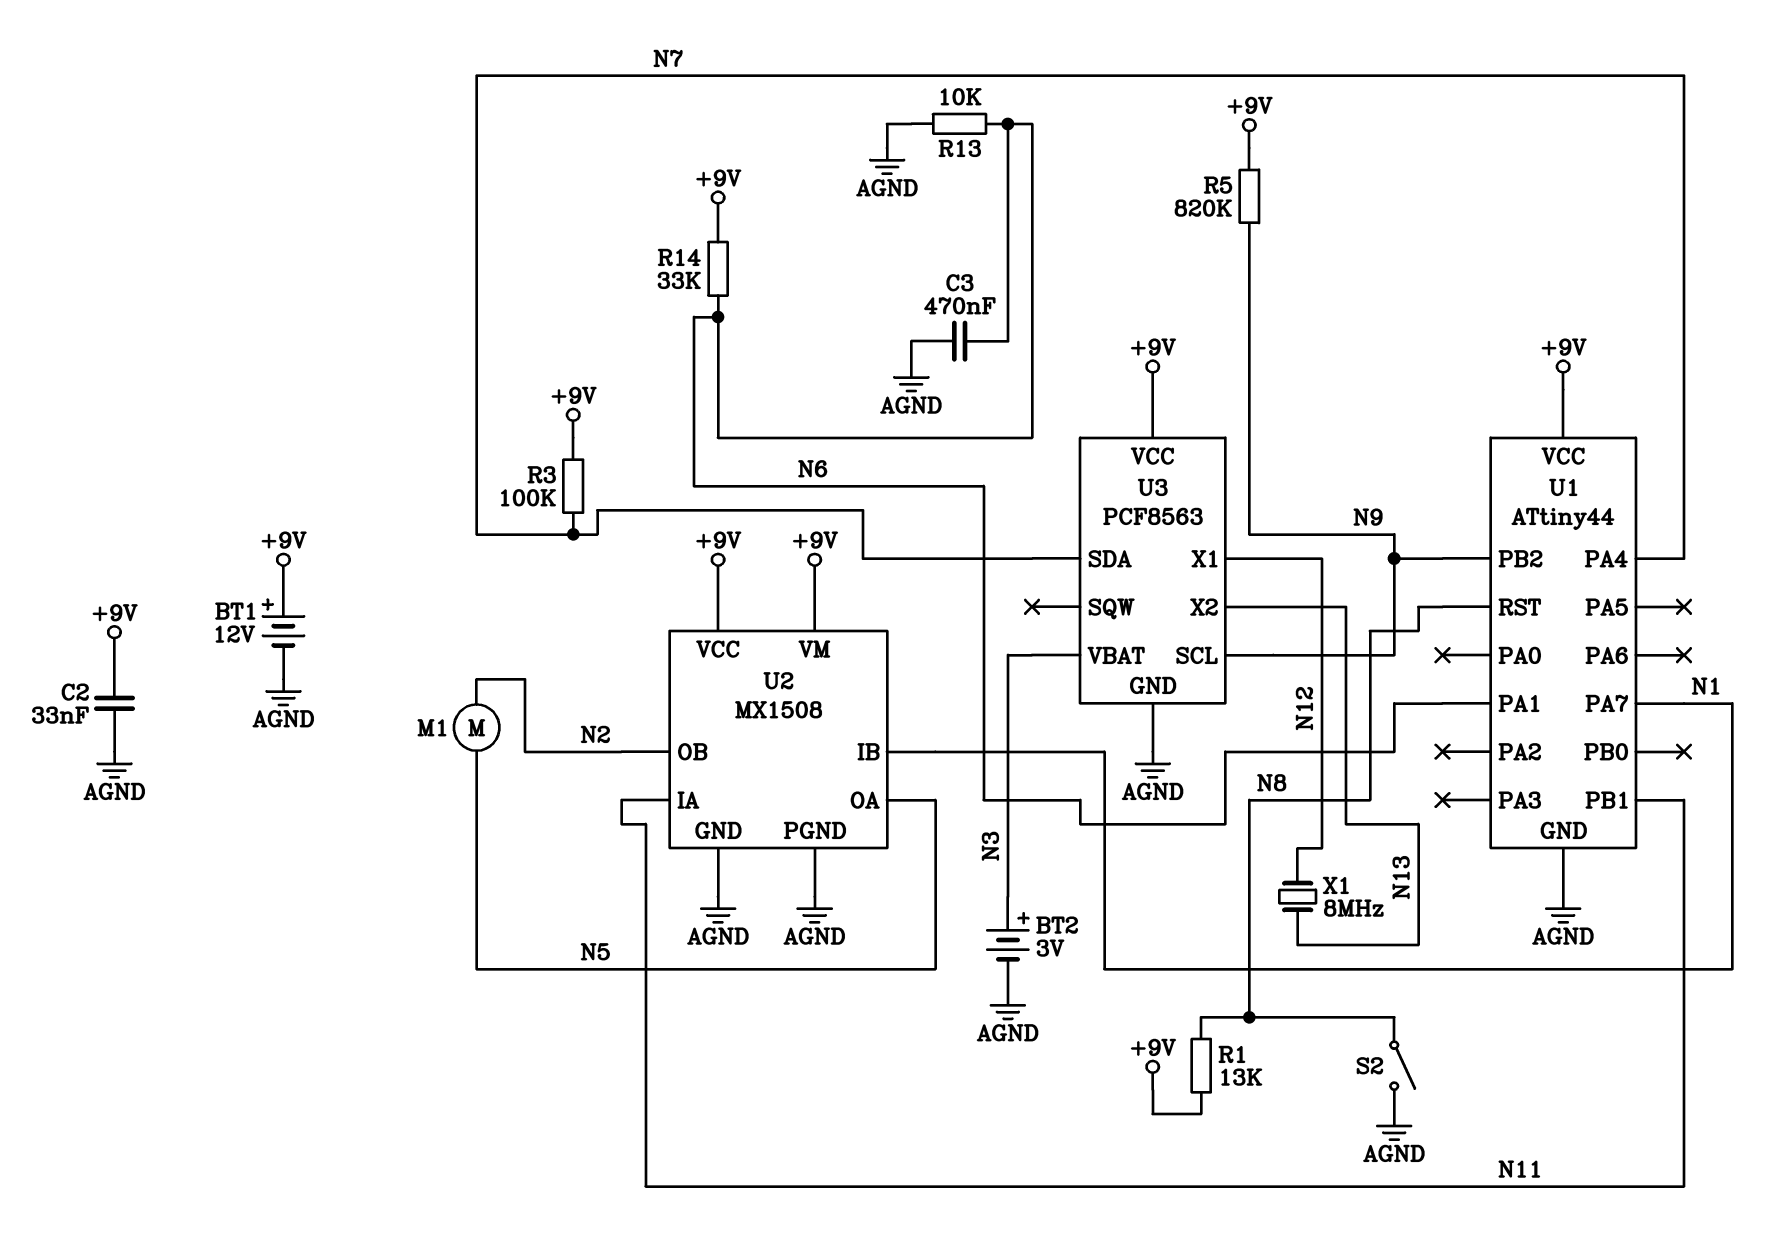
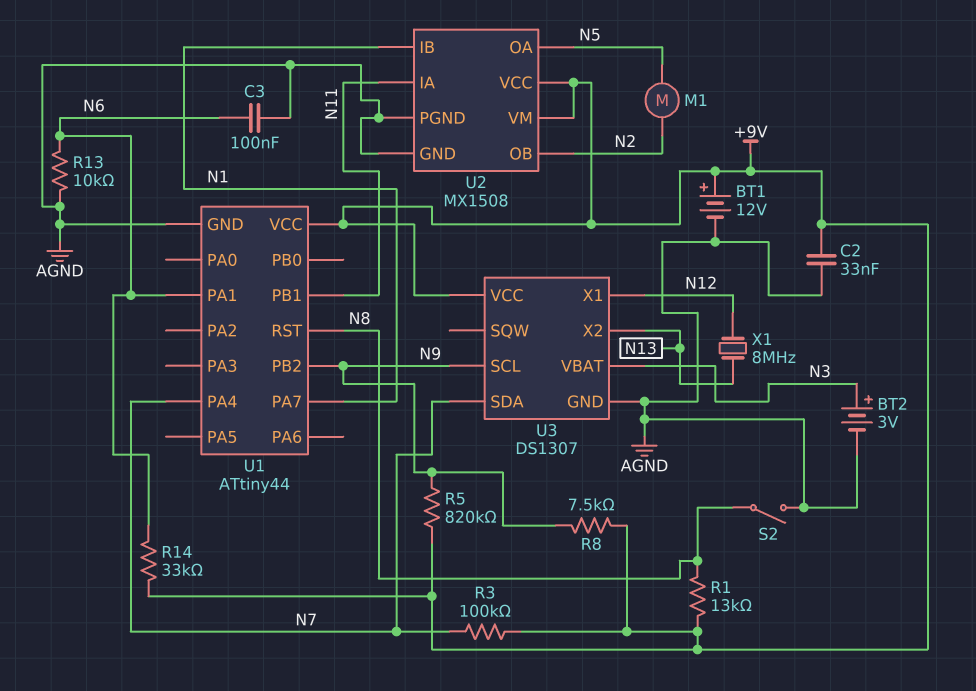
C3: 470nF (AGND, N6) -> 100nF (AGND, N6)
R8: none -> 7.5k (+9V, N9)
U3: PCF8563 -> DS1307

